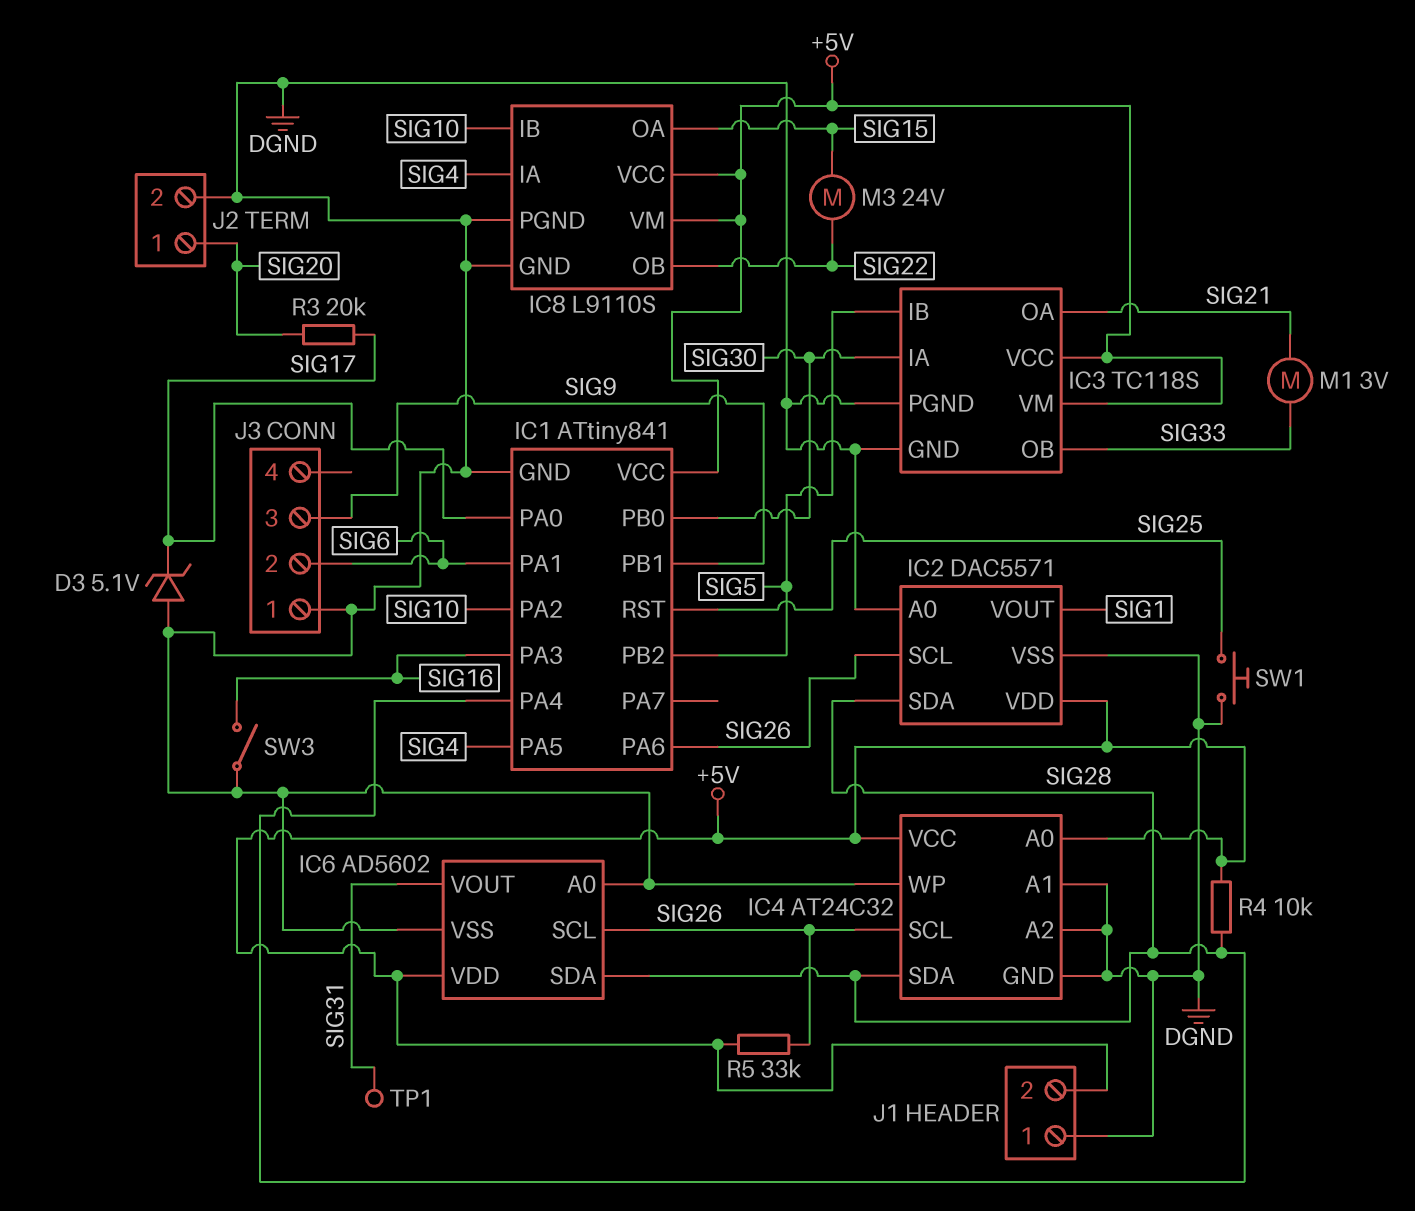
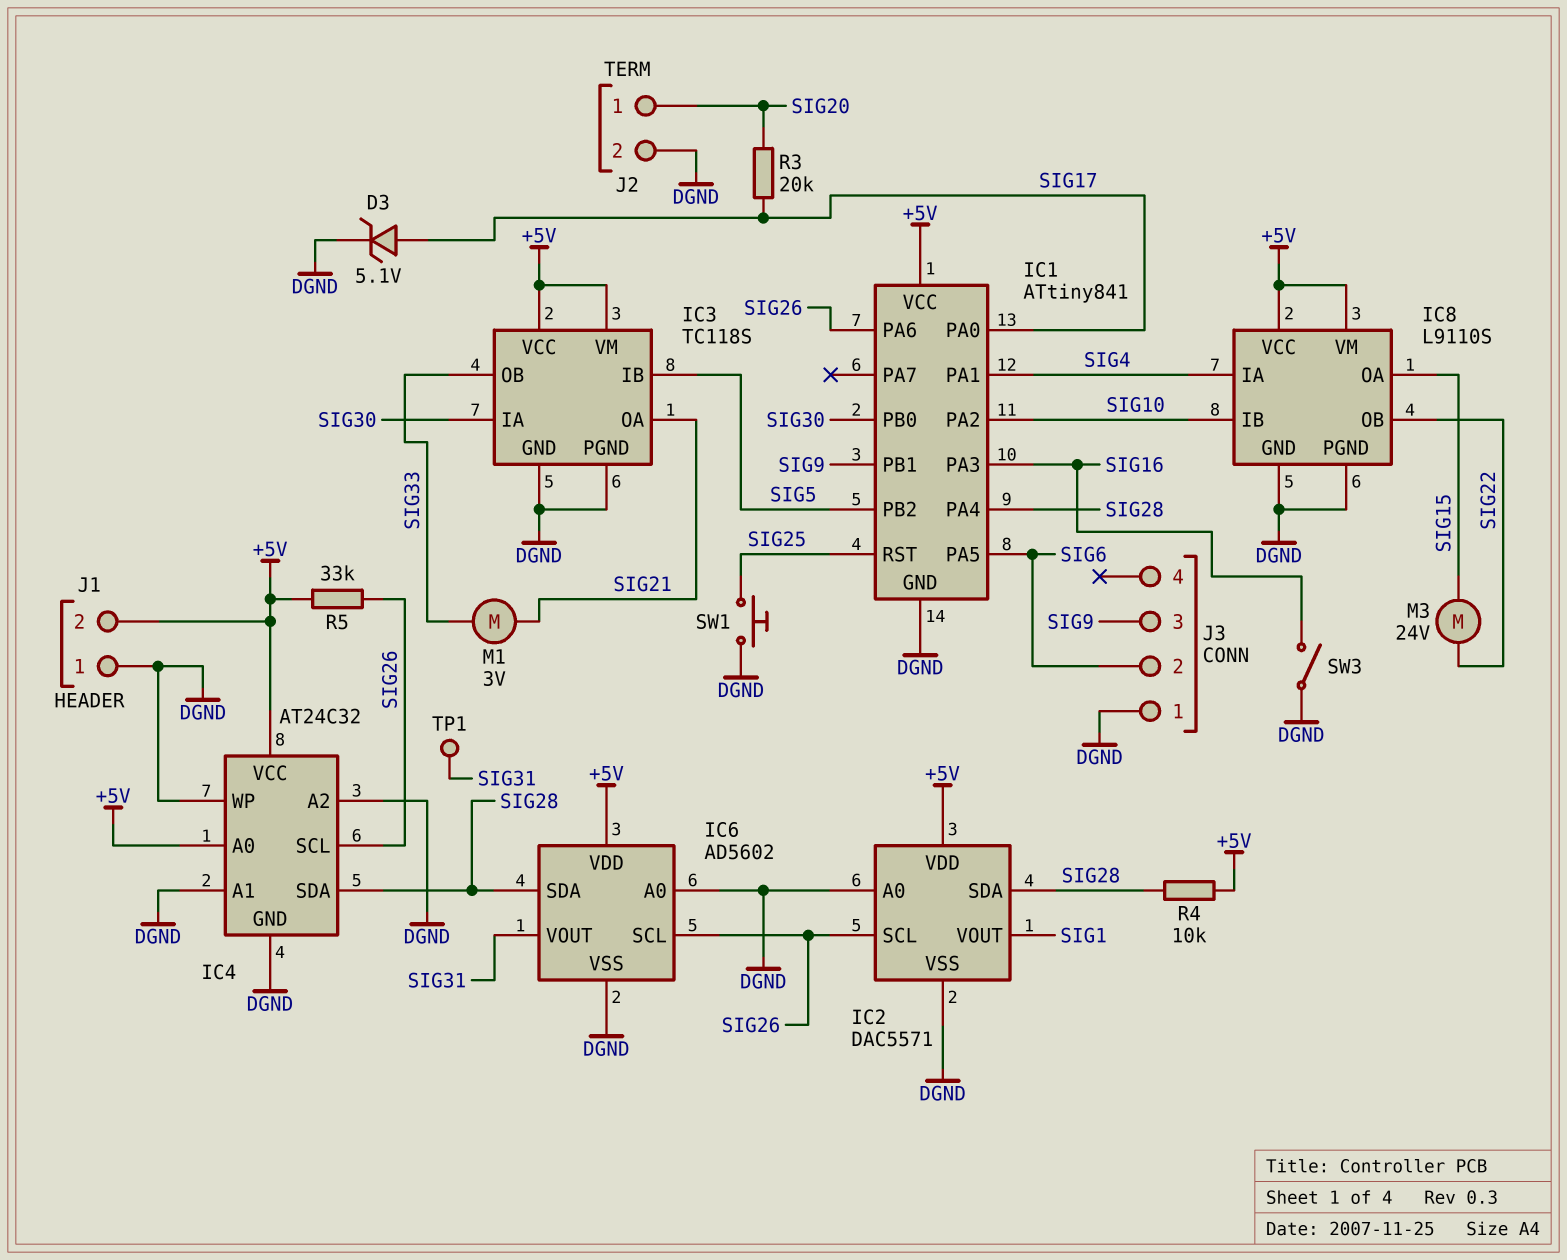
D3: zener 5.1V (A DGND, K SIG17) -> zener 5.1V (A SIG17, K DGND)
IC1 pin PA1: SIG6 -> SIG4
IC1 pin PA5: SIG4 -> SIG6

